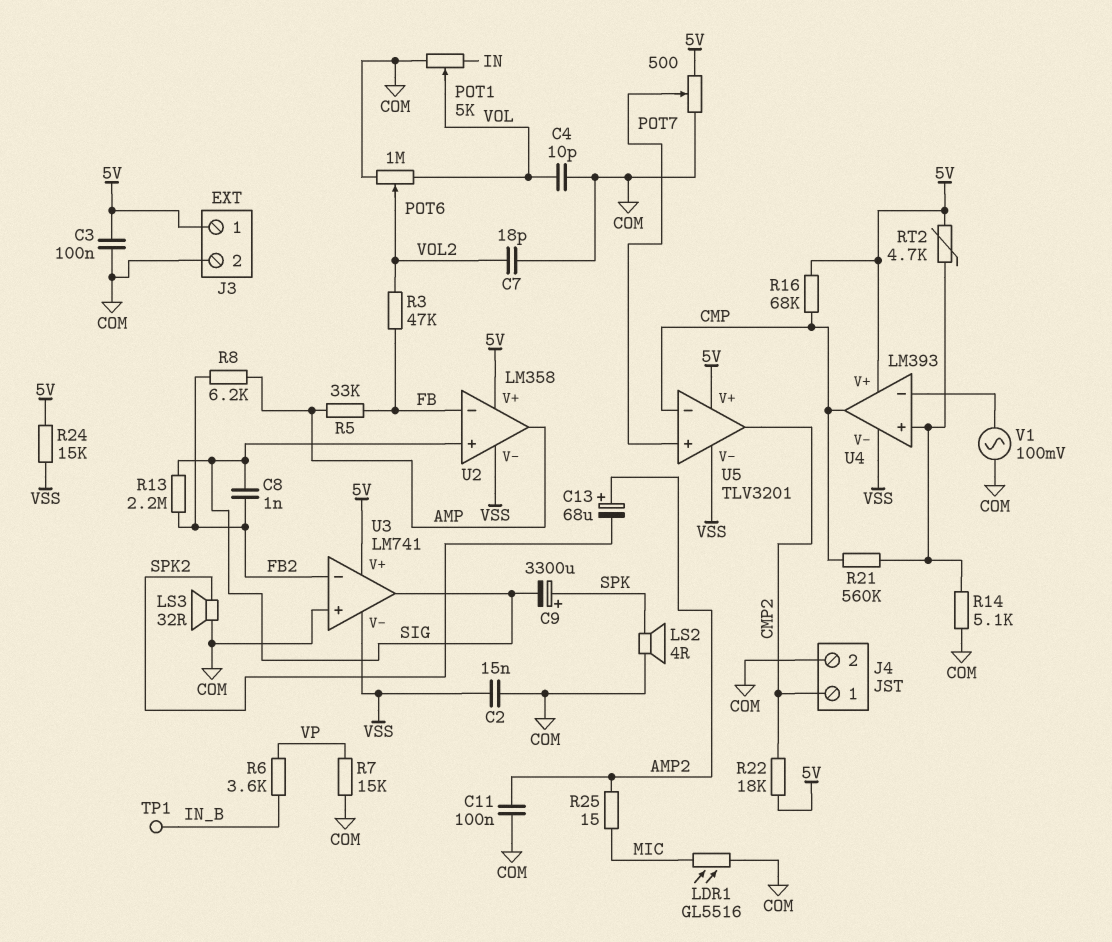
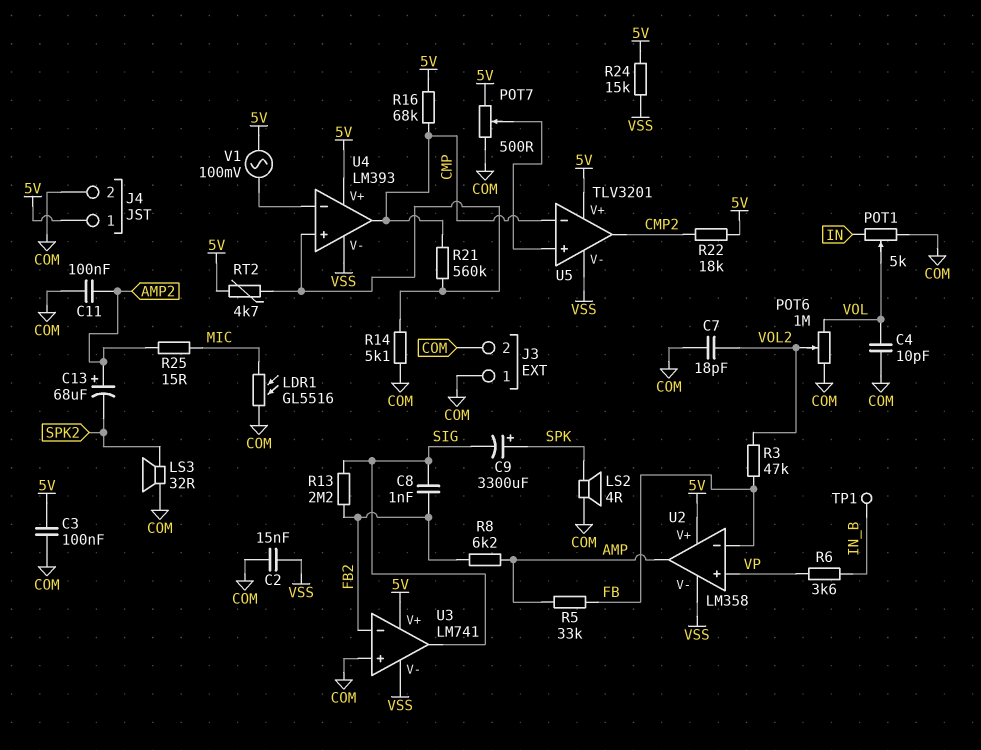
J3 pin 1: 5V -> COM
J4 pin 1: CMP2 -> 5V
R7: 15k (COM, VP) -> none
U2 pin in+: SIG -> VP
V1: AC 100mV (COM, U4/in-) -> AC 100mV (5V, U4/in-)

